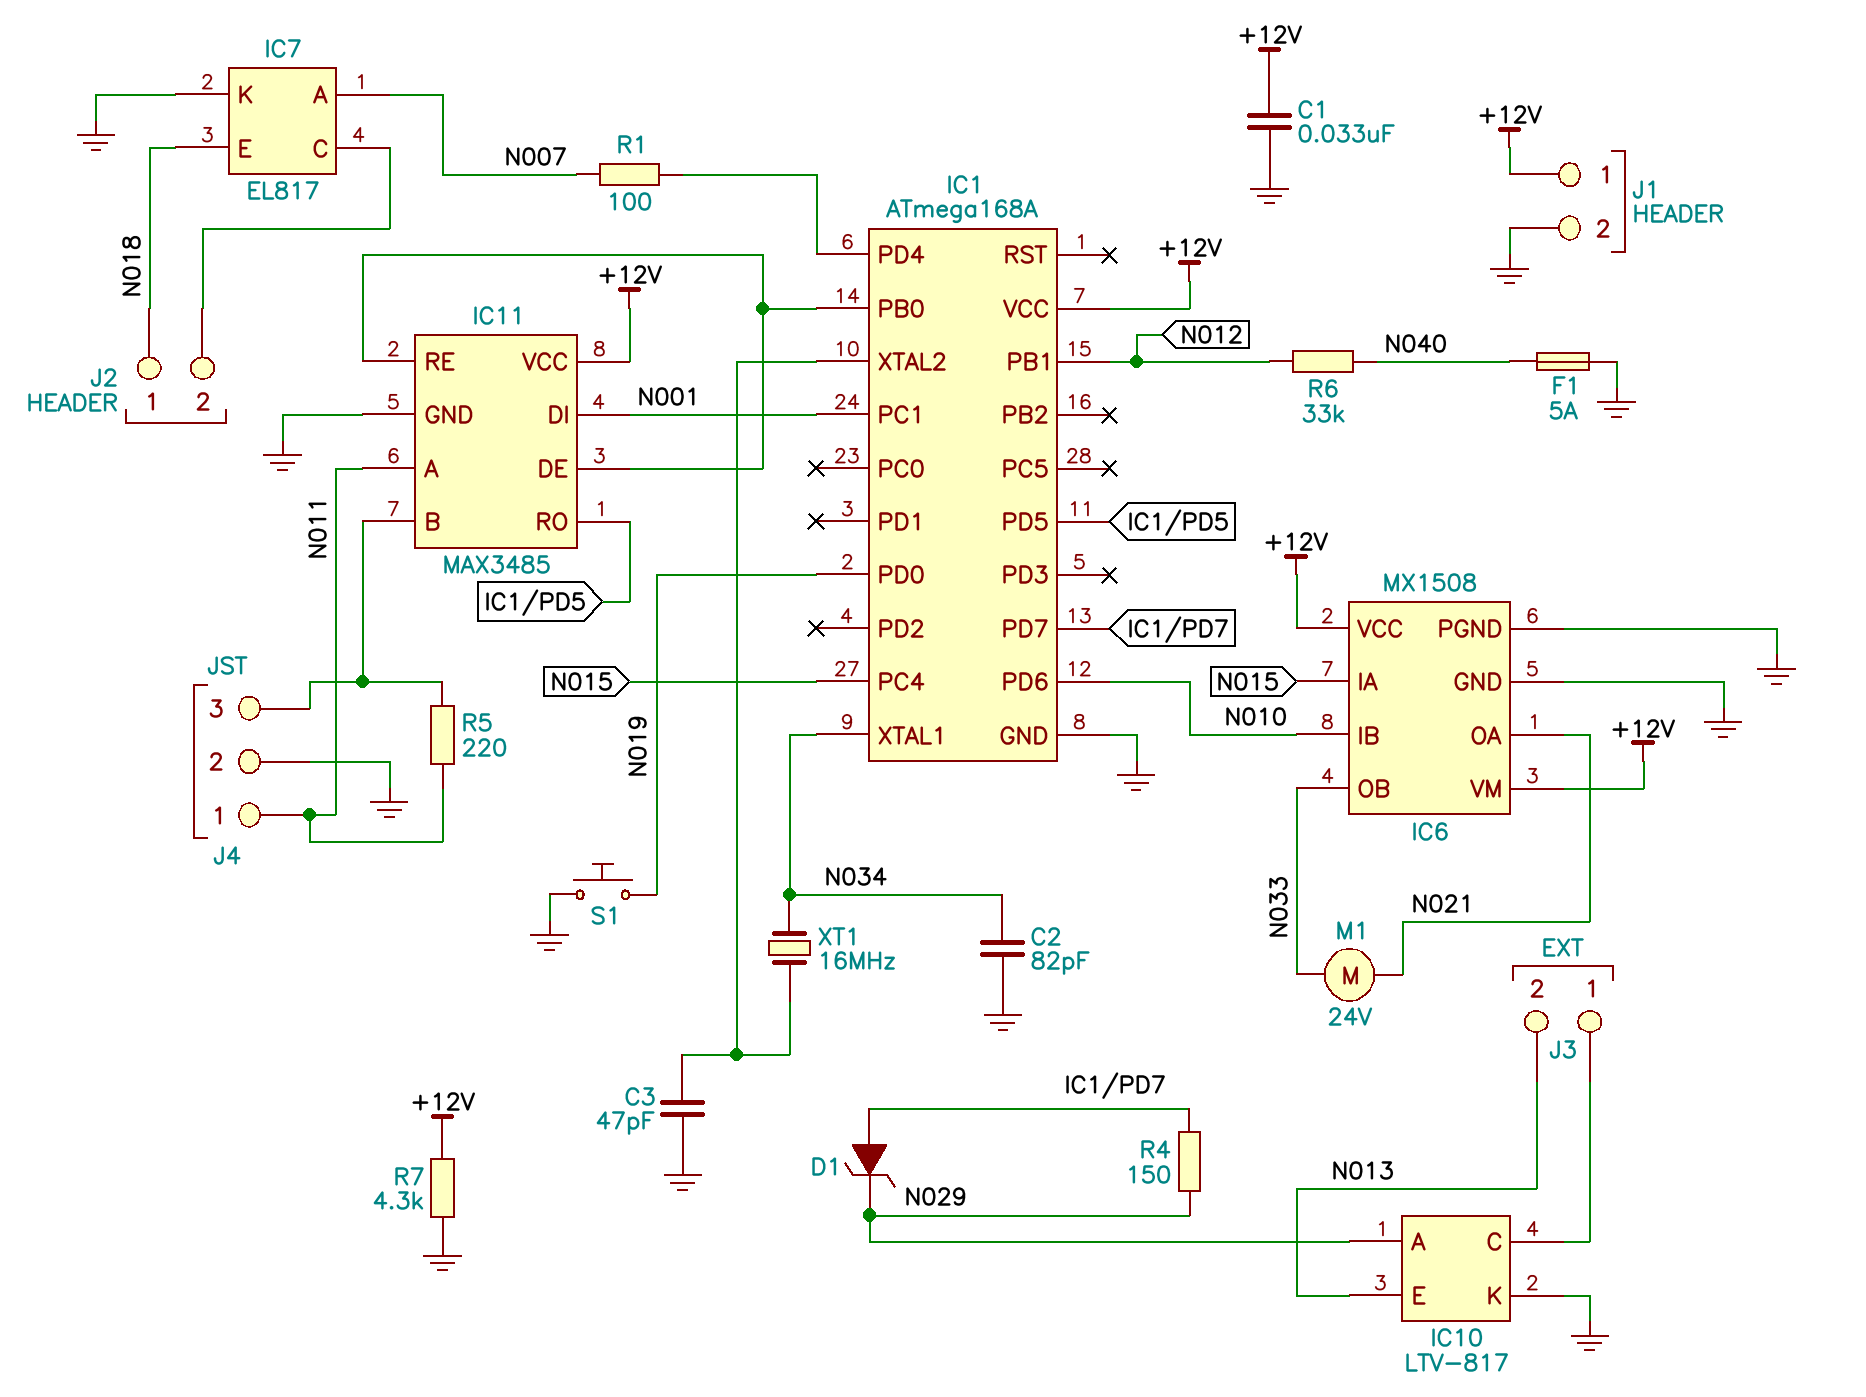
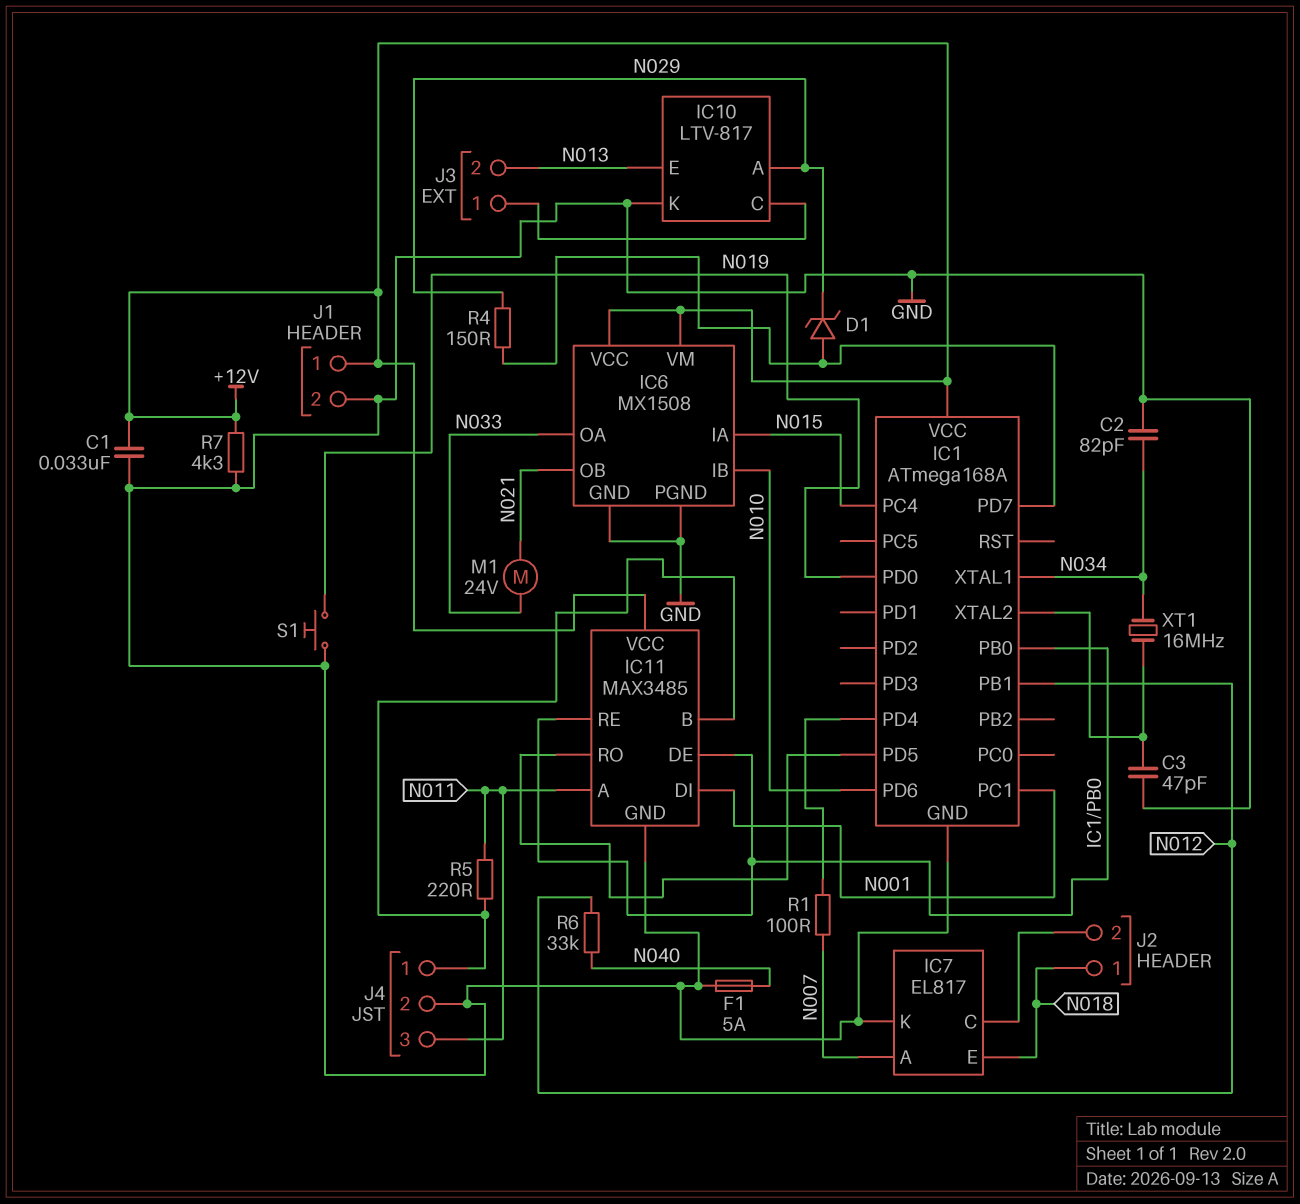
IC6 pin OA: N021 -> N033
IC6 pin OB: N033 -> N021
J4 pin 1: N011 -> IC11/B
J4 pin 3: IC11/B -> N011

